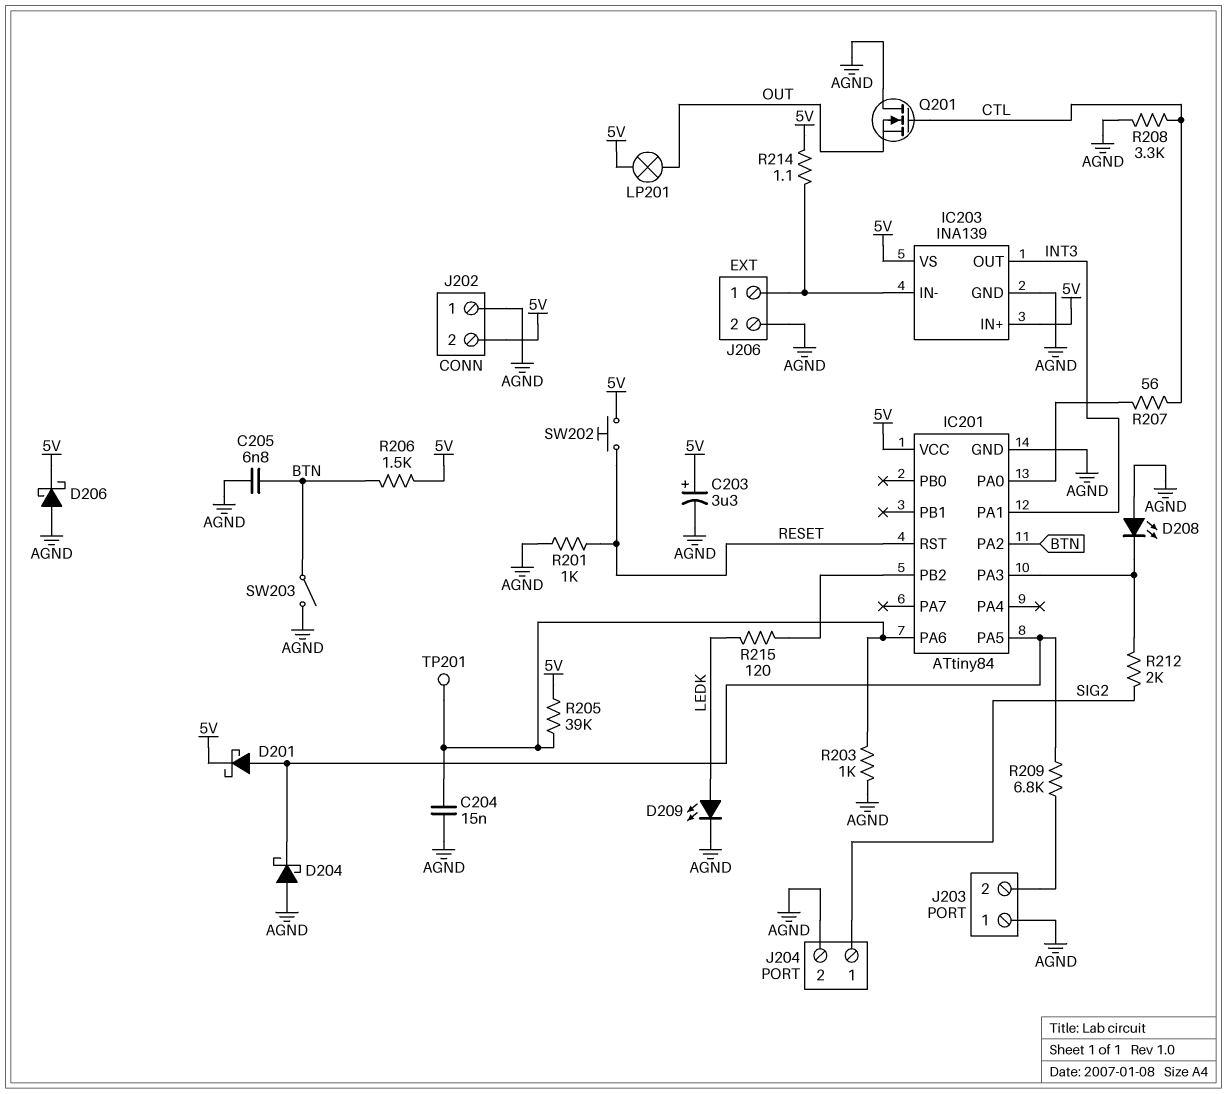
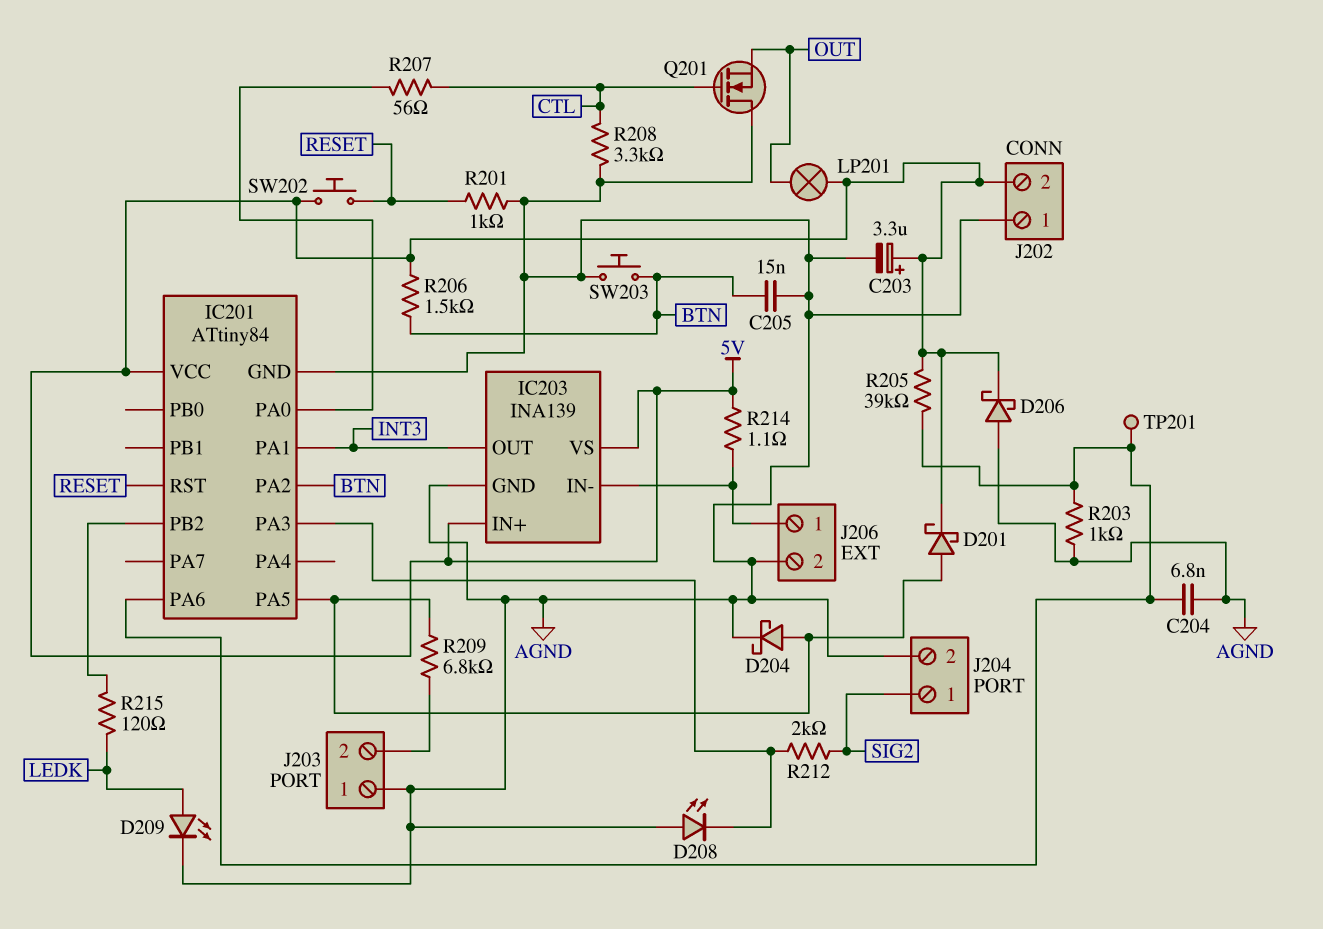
C204: 15nF (AGND, IC201/PA6) -> 6.8nF (AGND, IC201/PA6)
C205: 6.8nF (AGND, BTN) -> 15nF (AGND, BTN)
D204: schottky (A AGND, K IC201/PA5) -> schottky (A IC201/PA5, K AGND)
SW203: switch (AGND, BTN) -> button (AGND, BTN)

